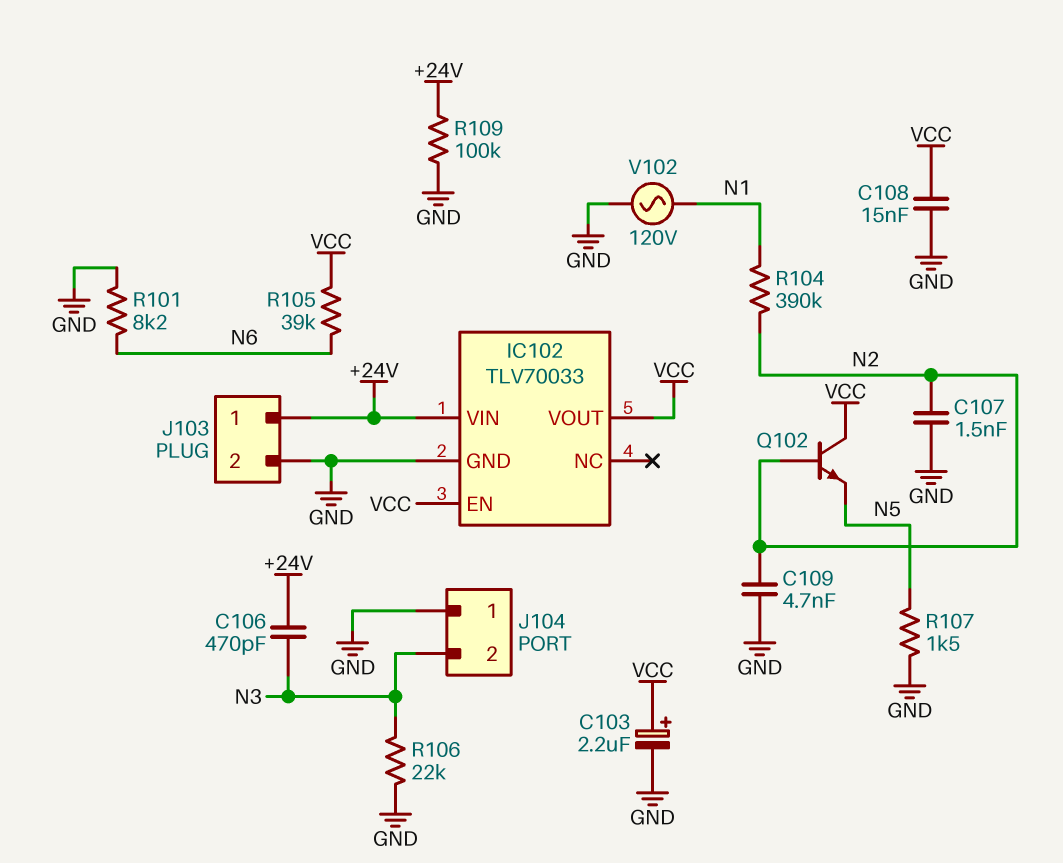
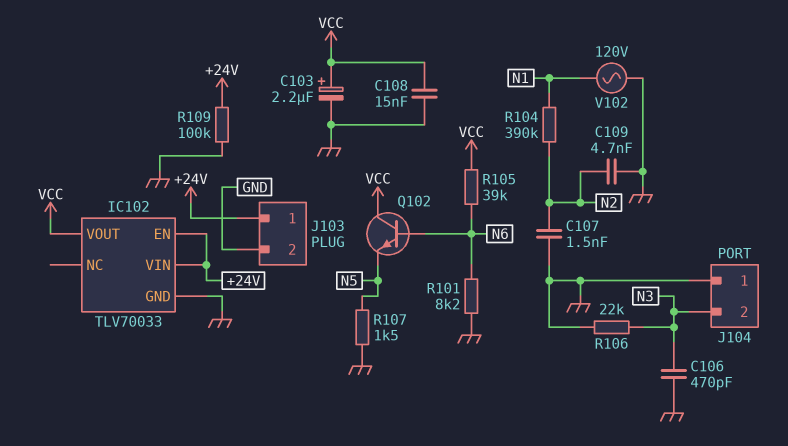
C106: 470pF (+24V, N3) -> 470pF (GND, N3)
IC102 pin EN: VCC -> +24V
Q102: NPN (B N2, C VCC, E N5) -> NPN (B N6, C VCC, E N5)

